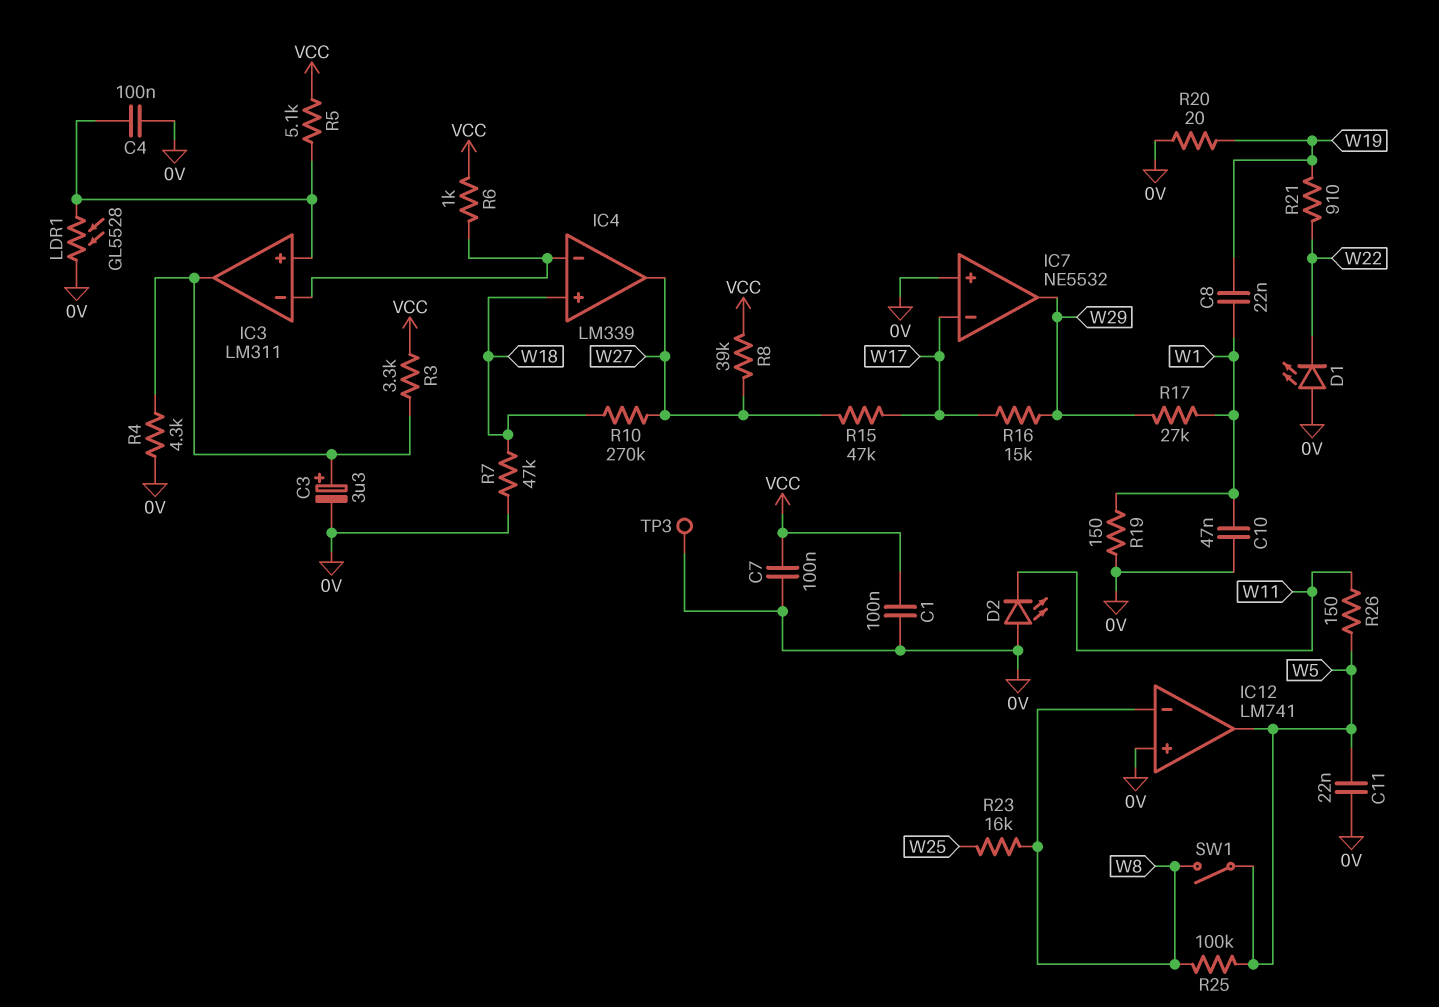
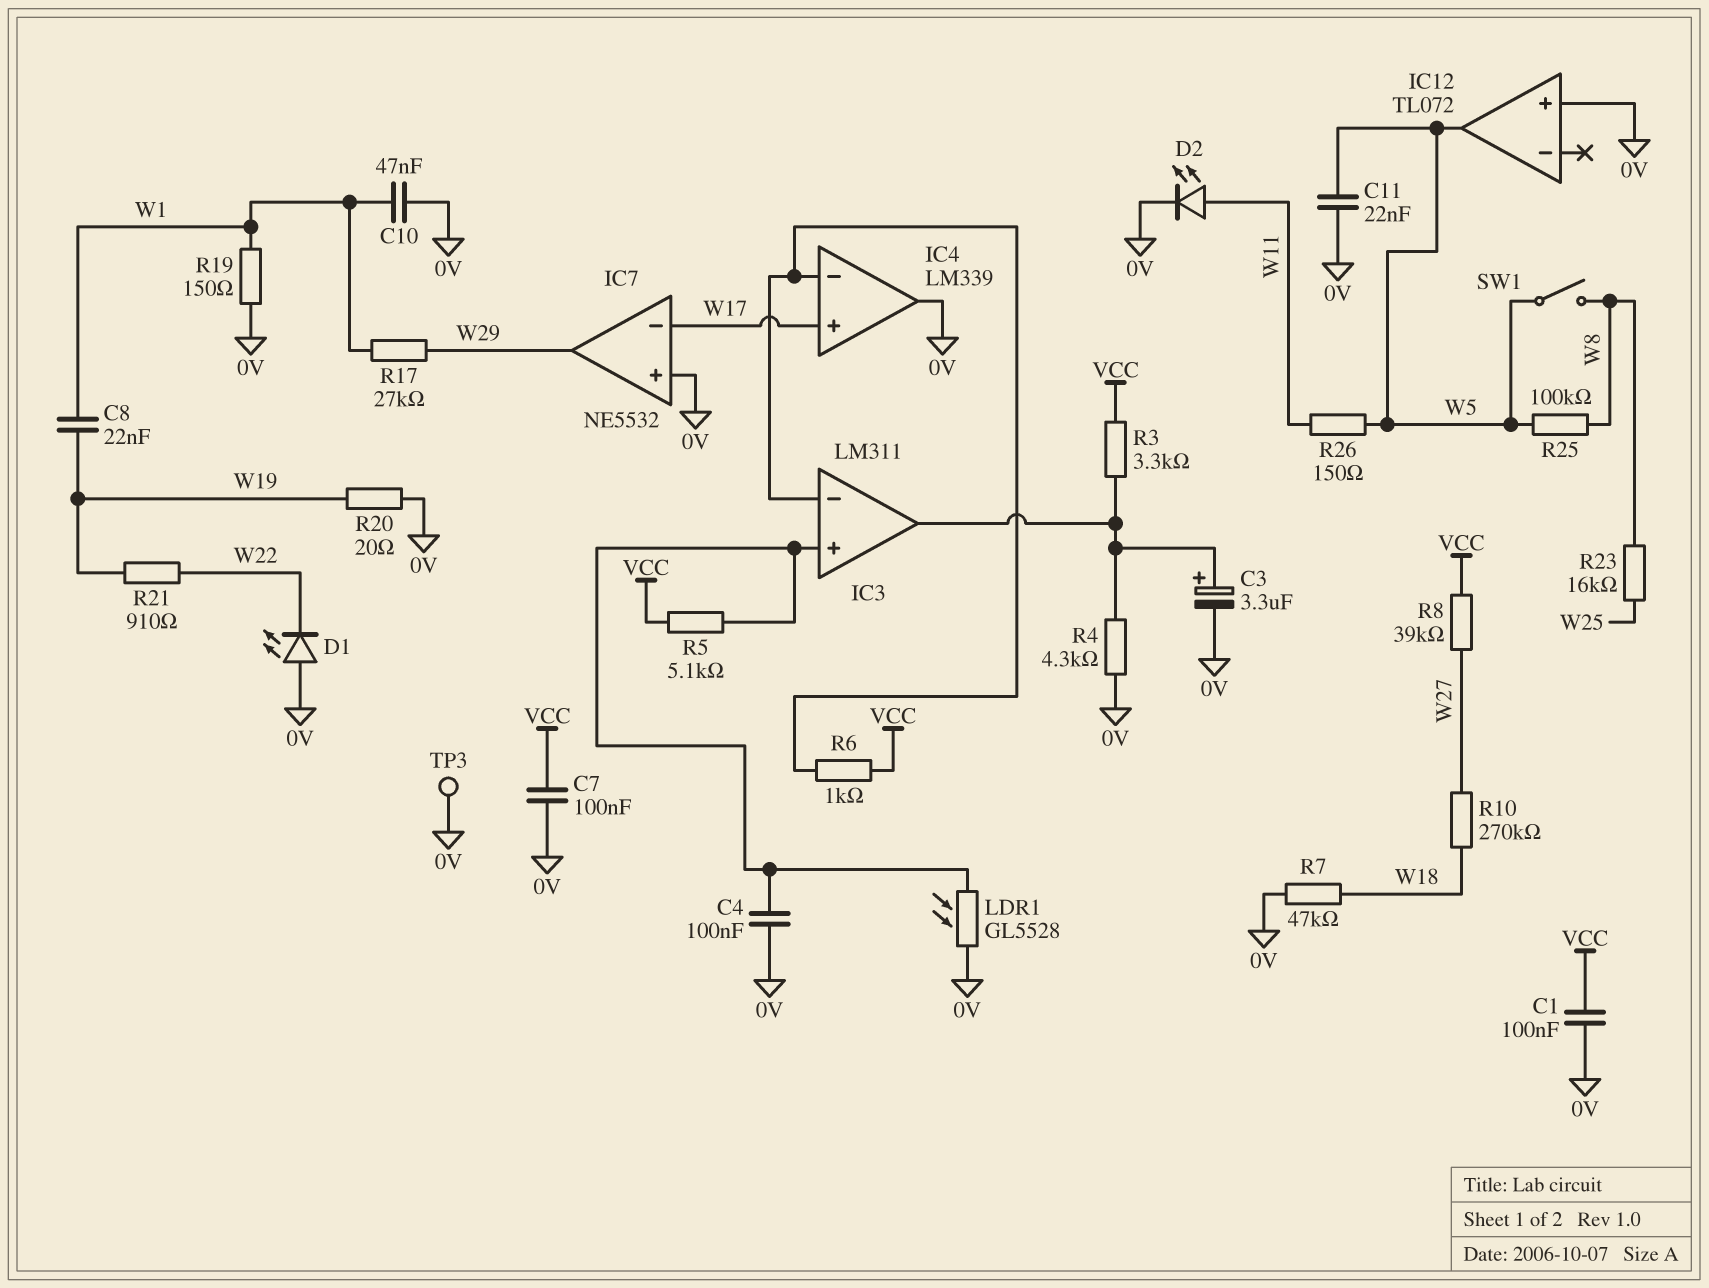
D2: LED (A 0V, K W11) -> LED (A W11, K 0V)
IC4 pin in+: W18 -> W17
IC4 pin out: W27 -> 0V
IC12: LM741 -> TL072
IC12 pin in-: W8 -> none
R15: 47k (W17, W27) -> none
R16: 15k (W17, W29) -> none

